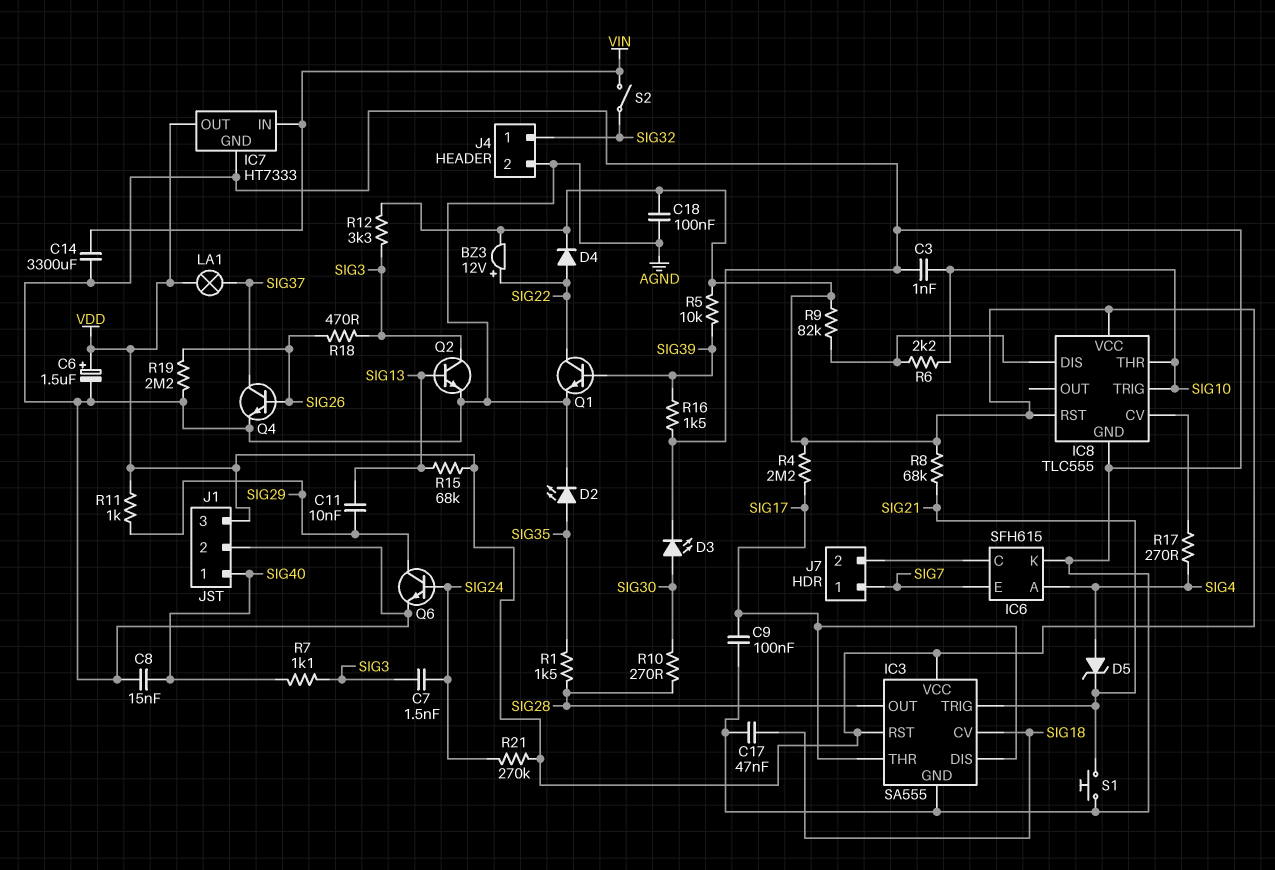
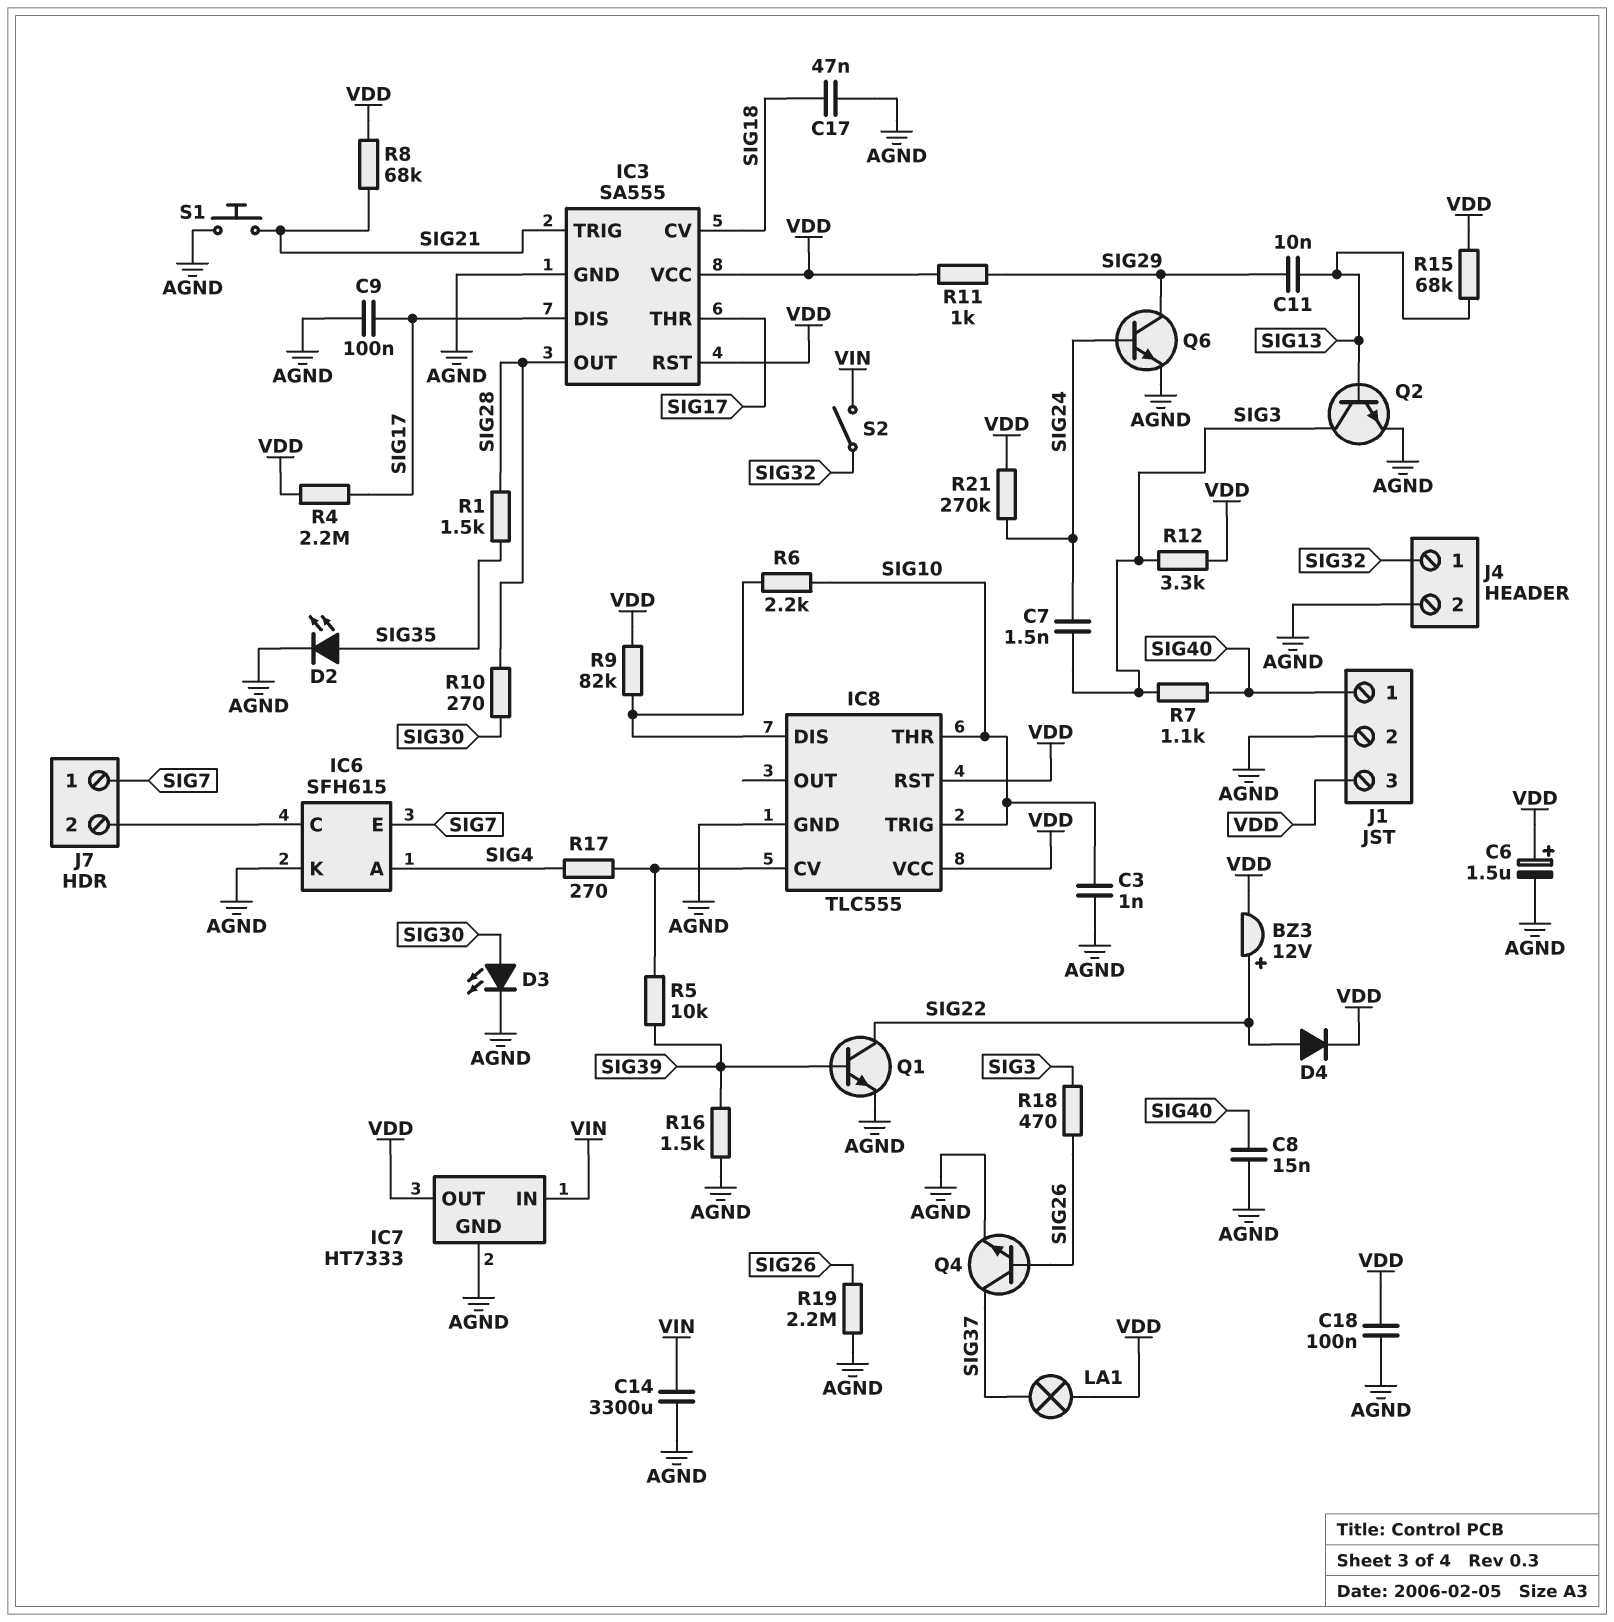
D5: zener (A SIG4, K SIG21) -> none
R5: 10k (SIG39, VDD) -> 10k (IC8/CV, SIG39)

